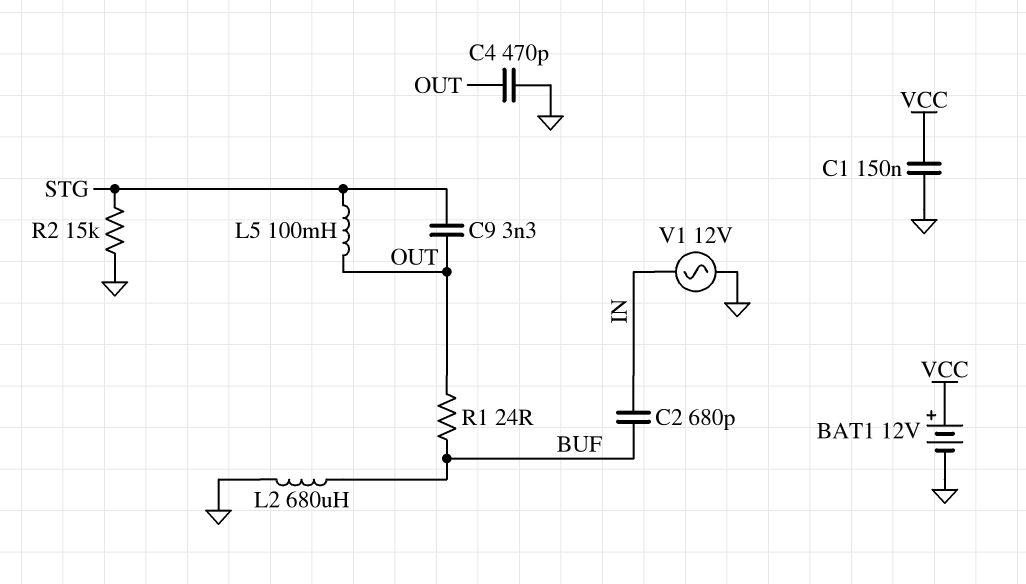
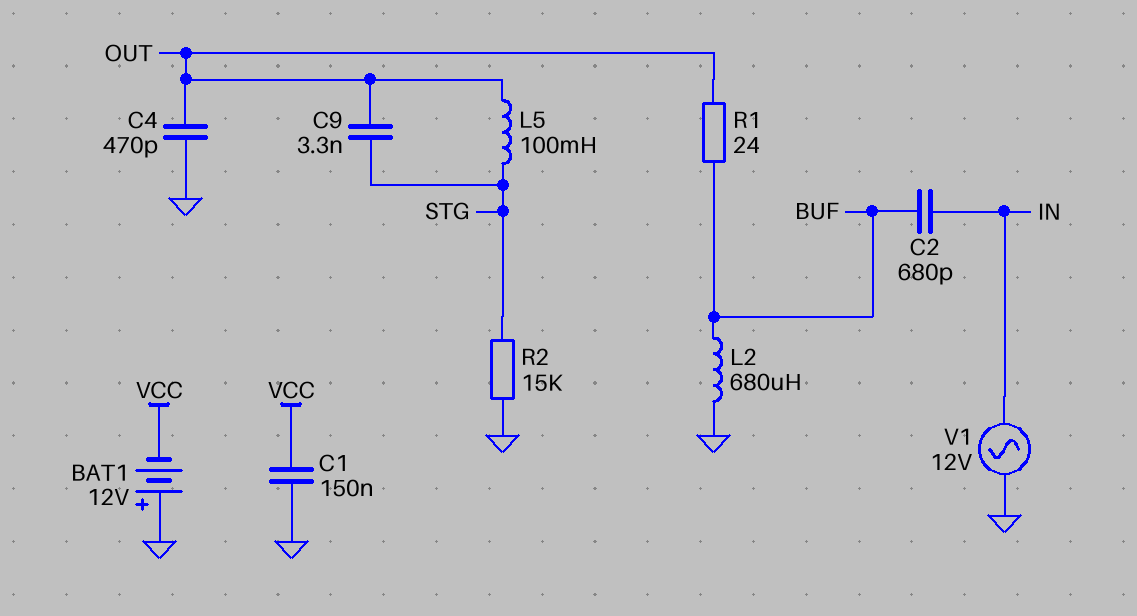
BAT1: 12V (plus VCC, minus GND) -> 12V (plus GND, minus VCC)

